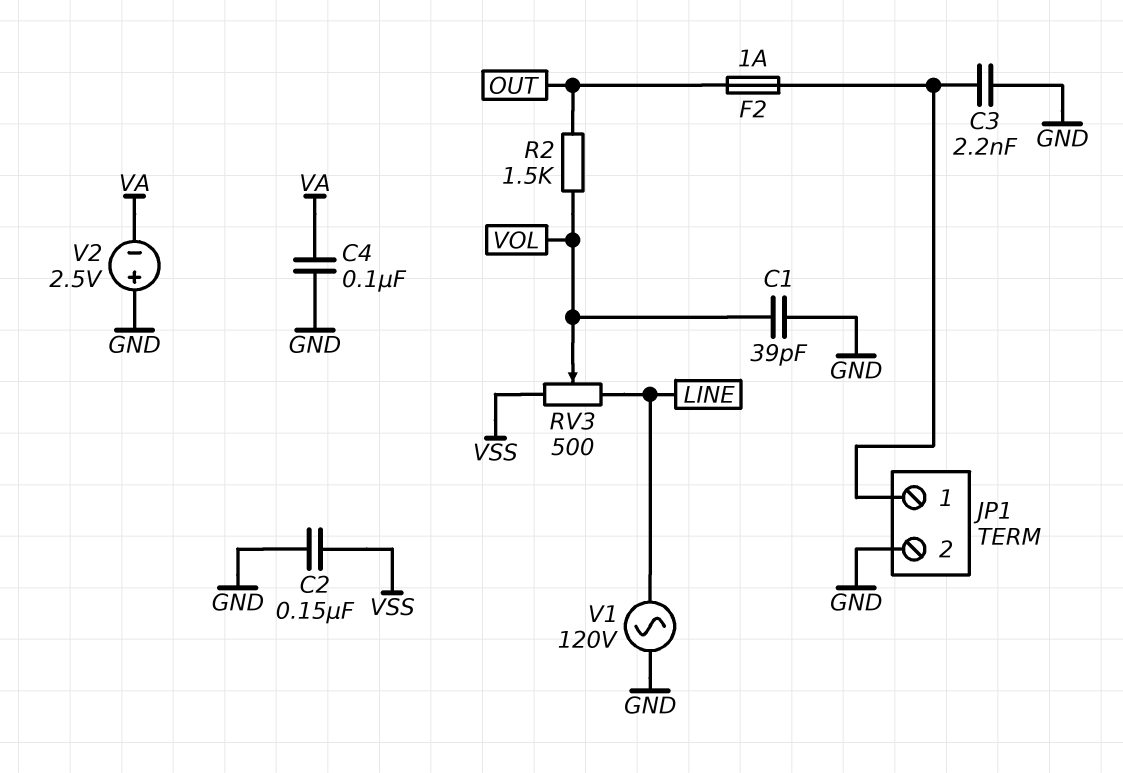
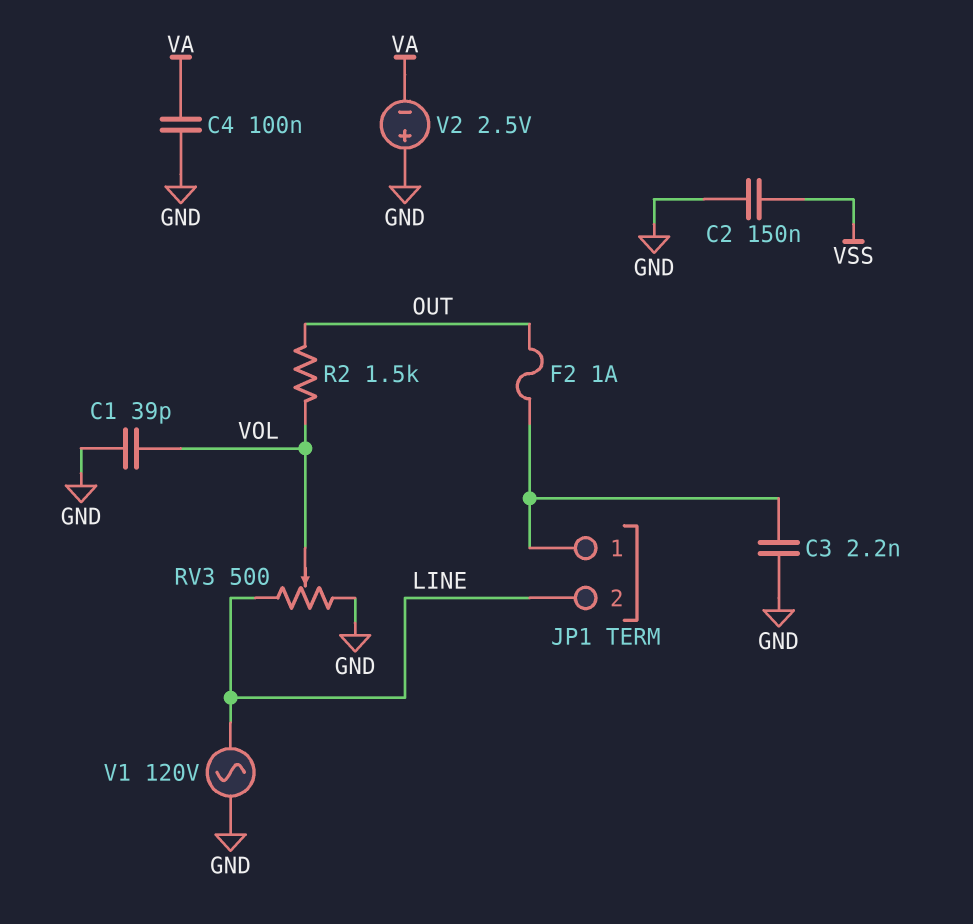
JP1 pin 2: GND -> LINE
RV3: 500 (LINE, VSS, wiper VOL) -> 500 (GND, LINE, wiper VOL)

